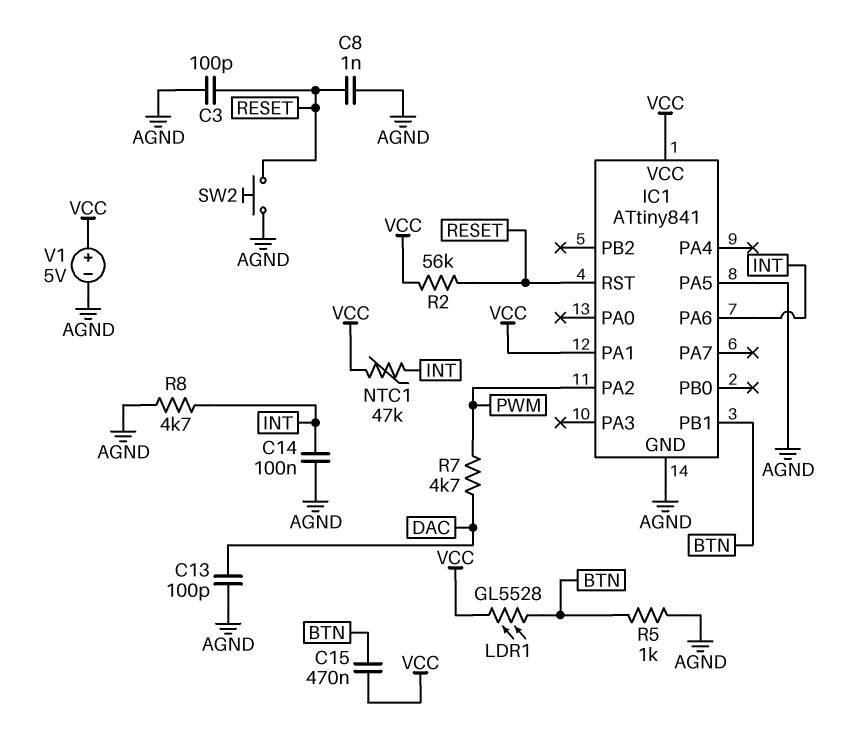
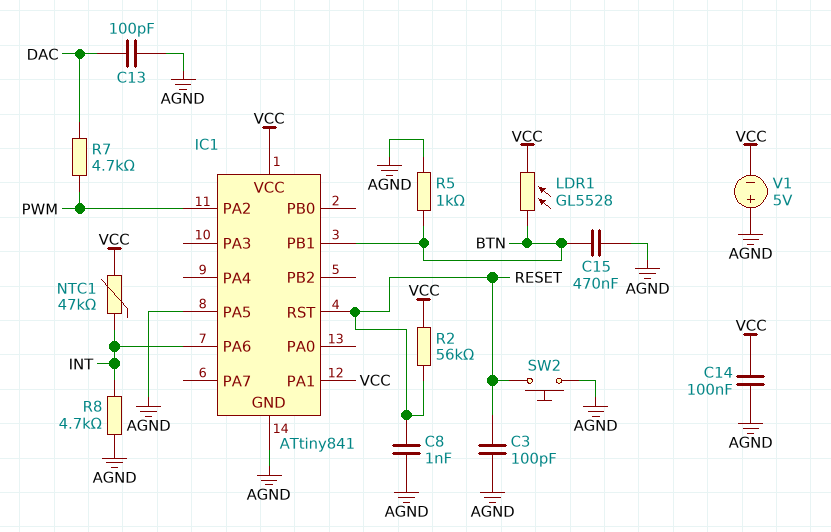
C14: 100nF (AGND, INT) -> 100nF (AGND, VCC)
C15: 470nF (BTN, VCC) -> 470nF (AGND, BTN)
V1: 5V (plus VCC, minus AGND) -> 5V (plus AGND, minus VCC)

